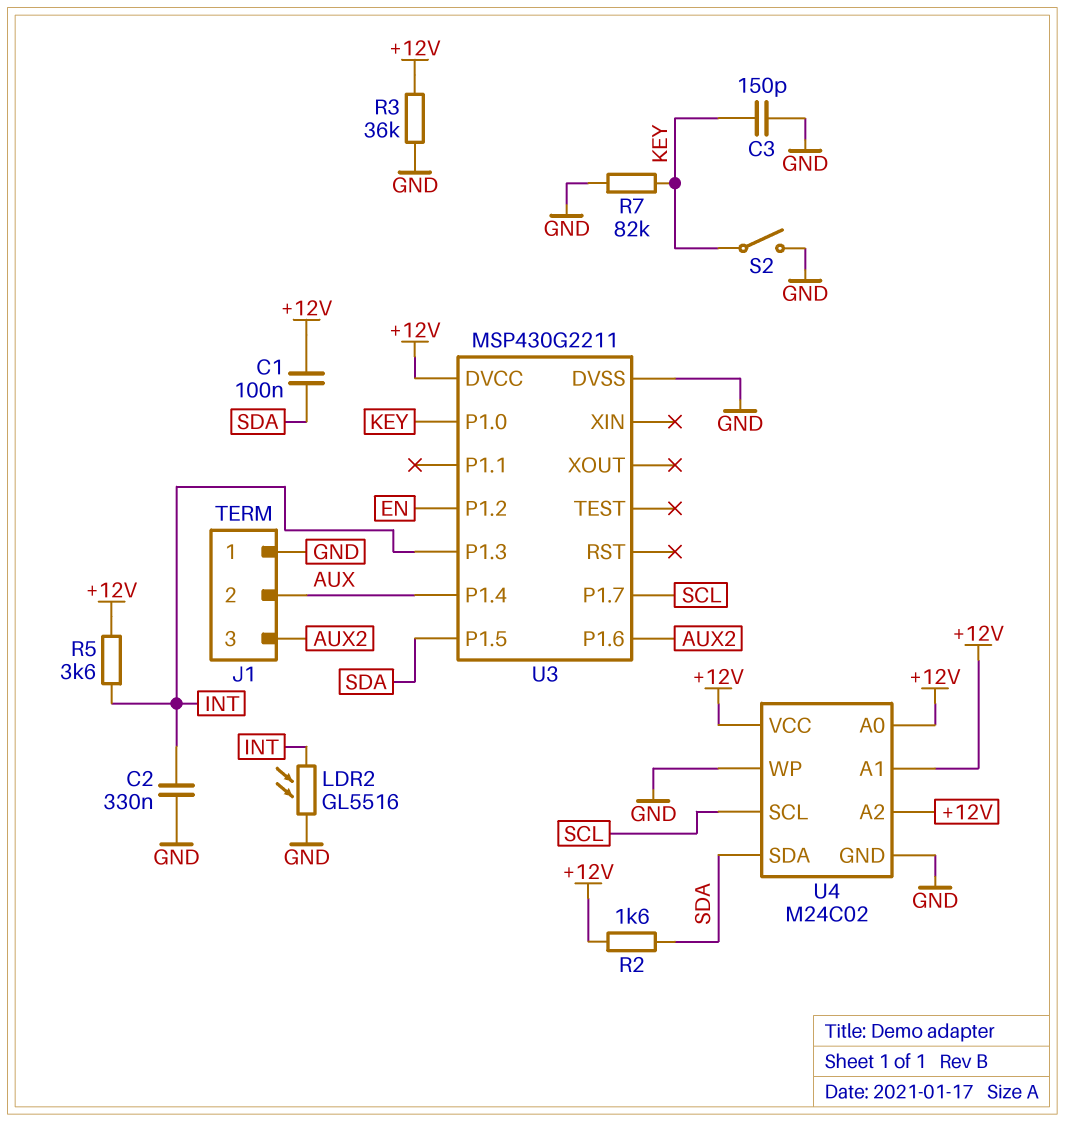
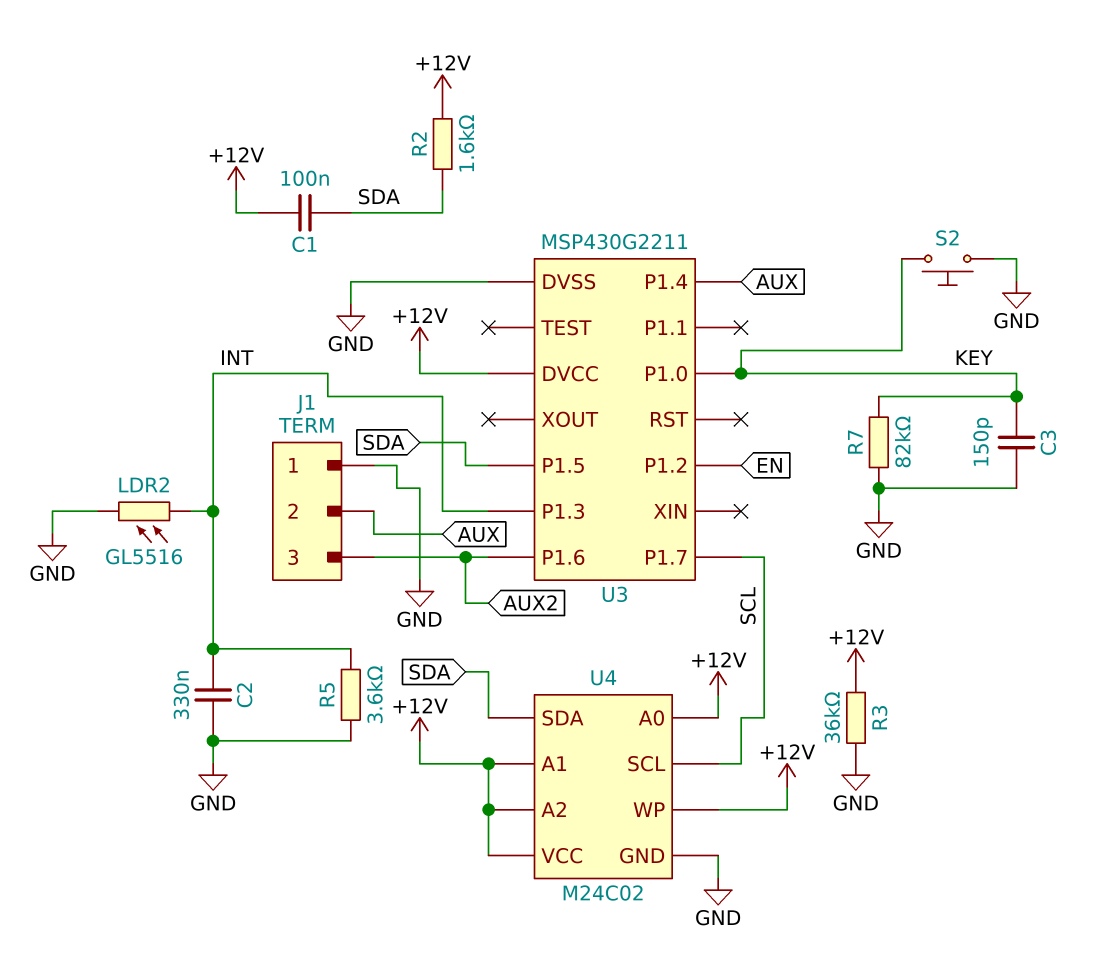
R5: 3.6k (+12V, INT) -> 3.6k (GND, INT)
S2: switch (GND, KEY) -> button (GND, KEY)
U4 pin WP: GND -> +12V

